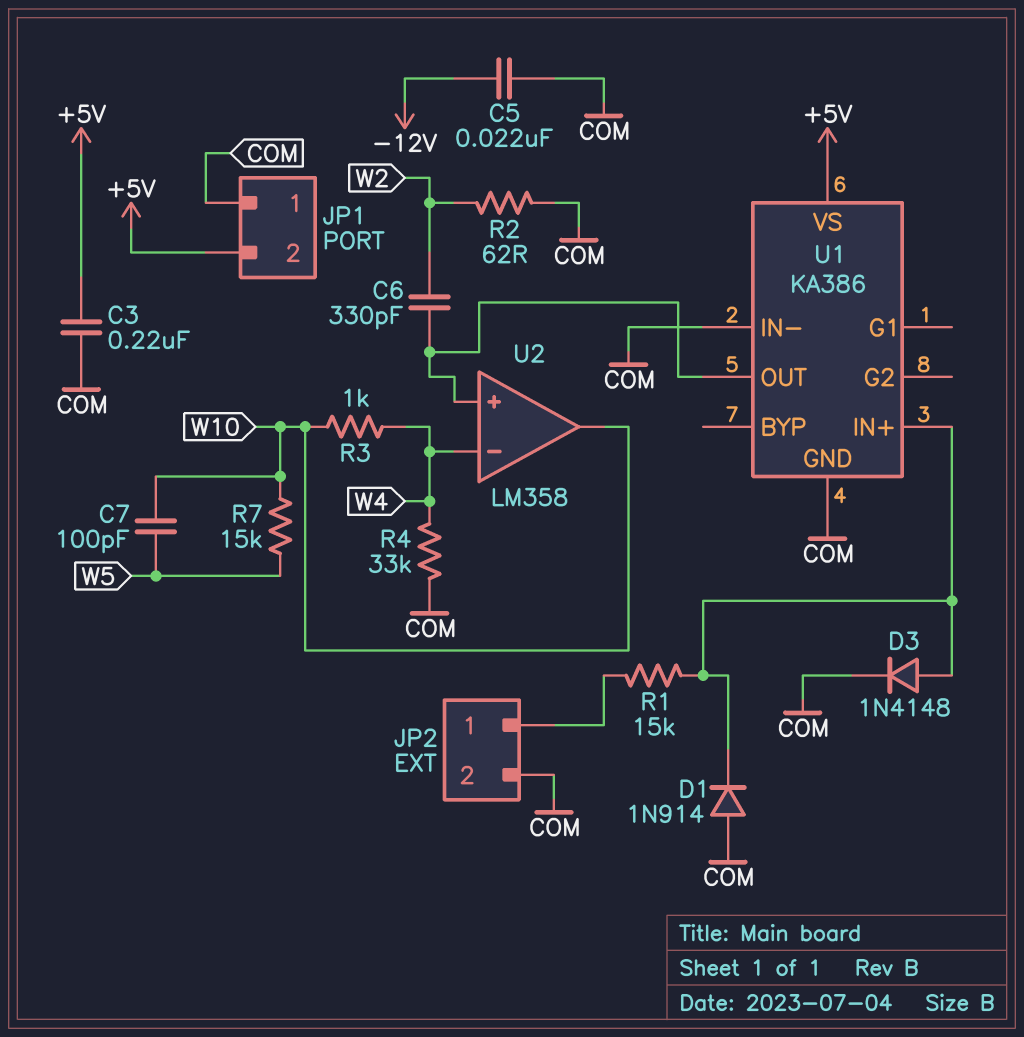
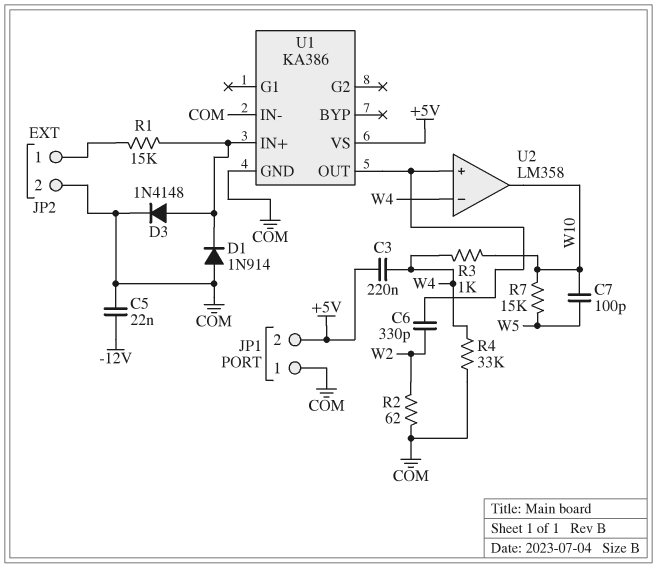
C3: 220nF (+5V, COM) -> 220nF (+5V, W4)

